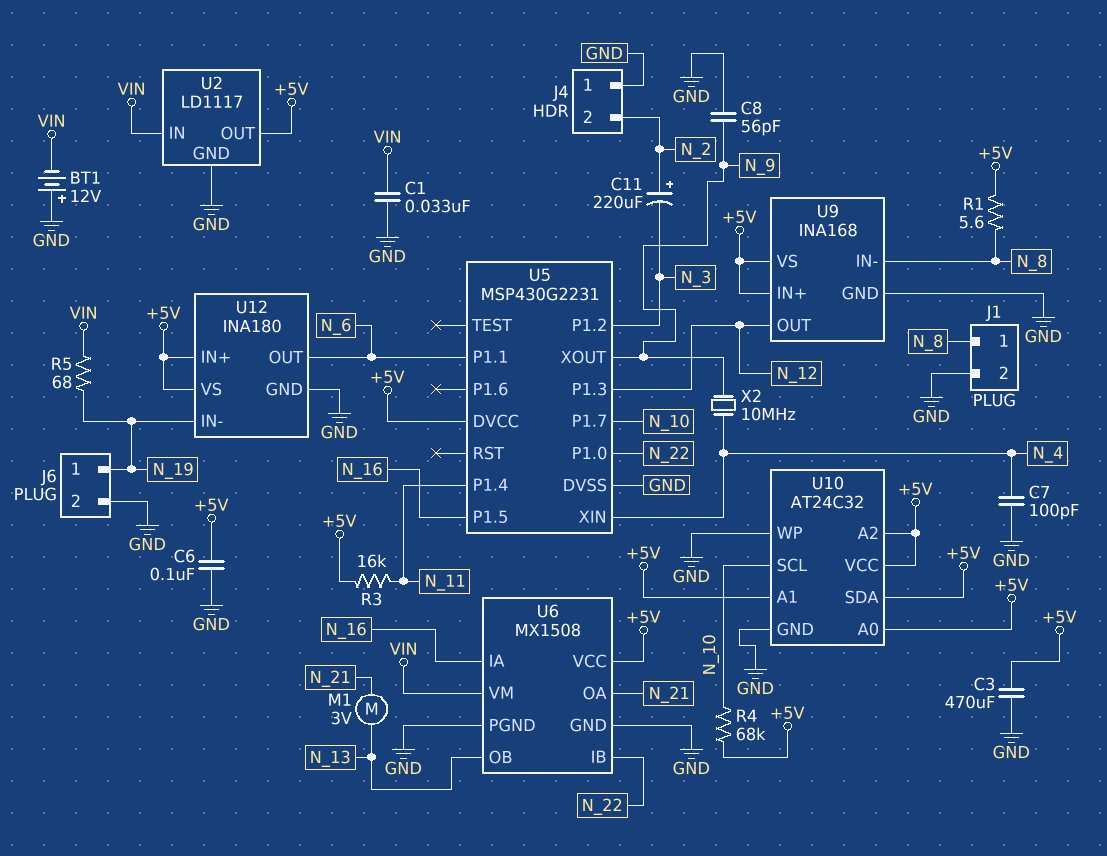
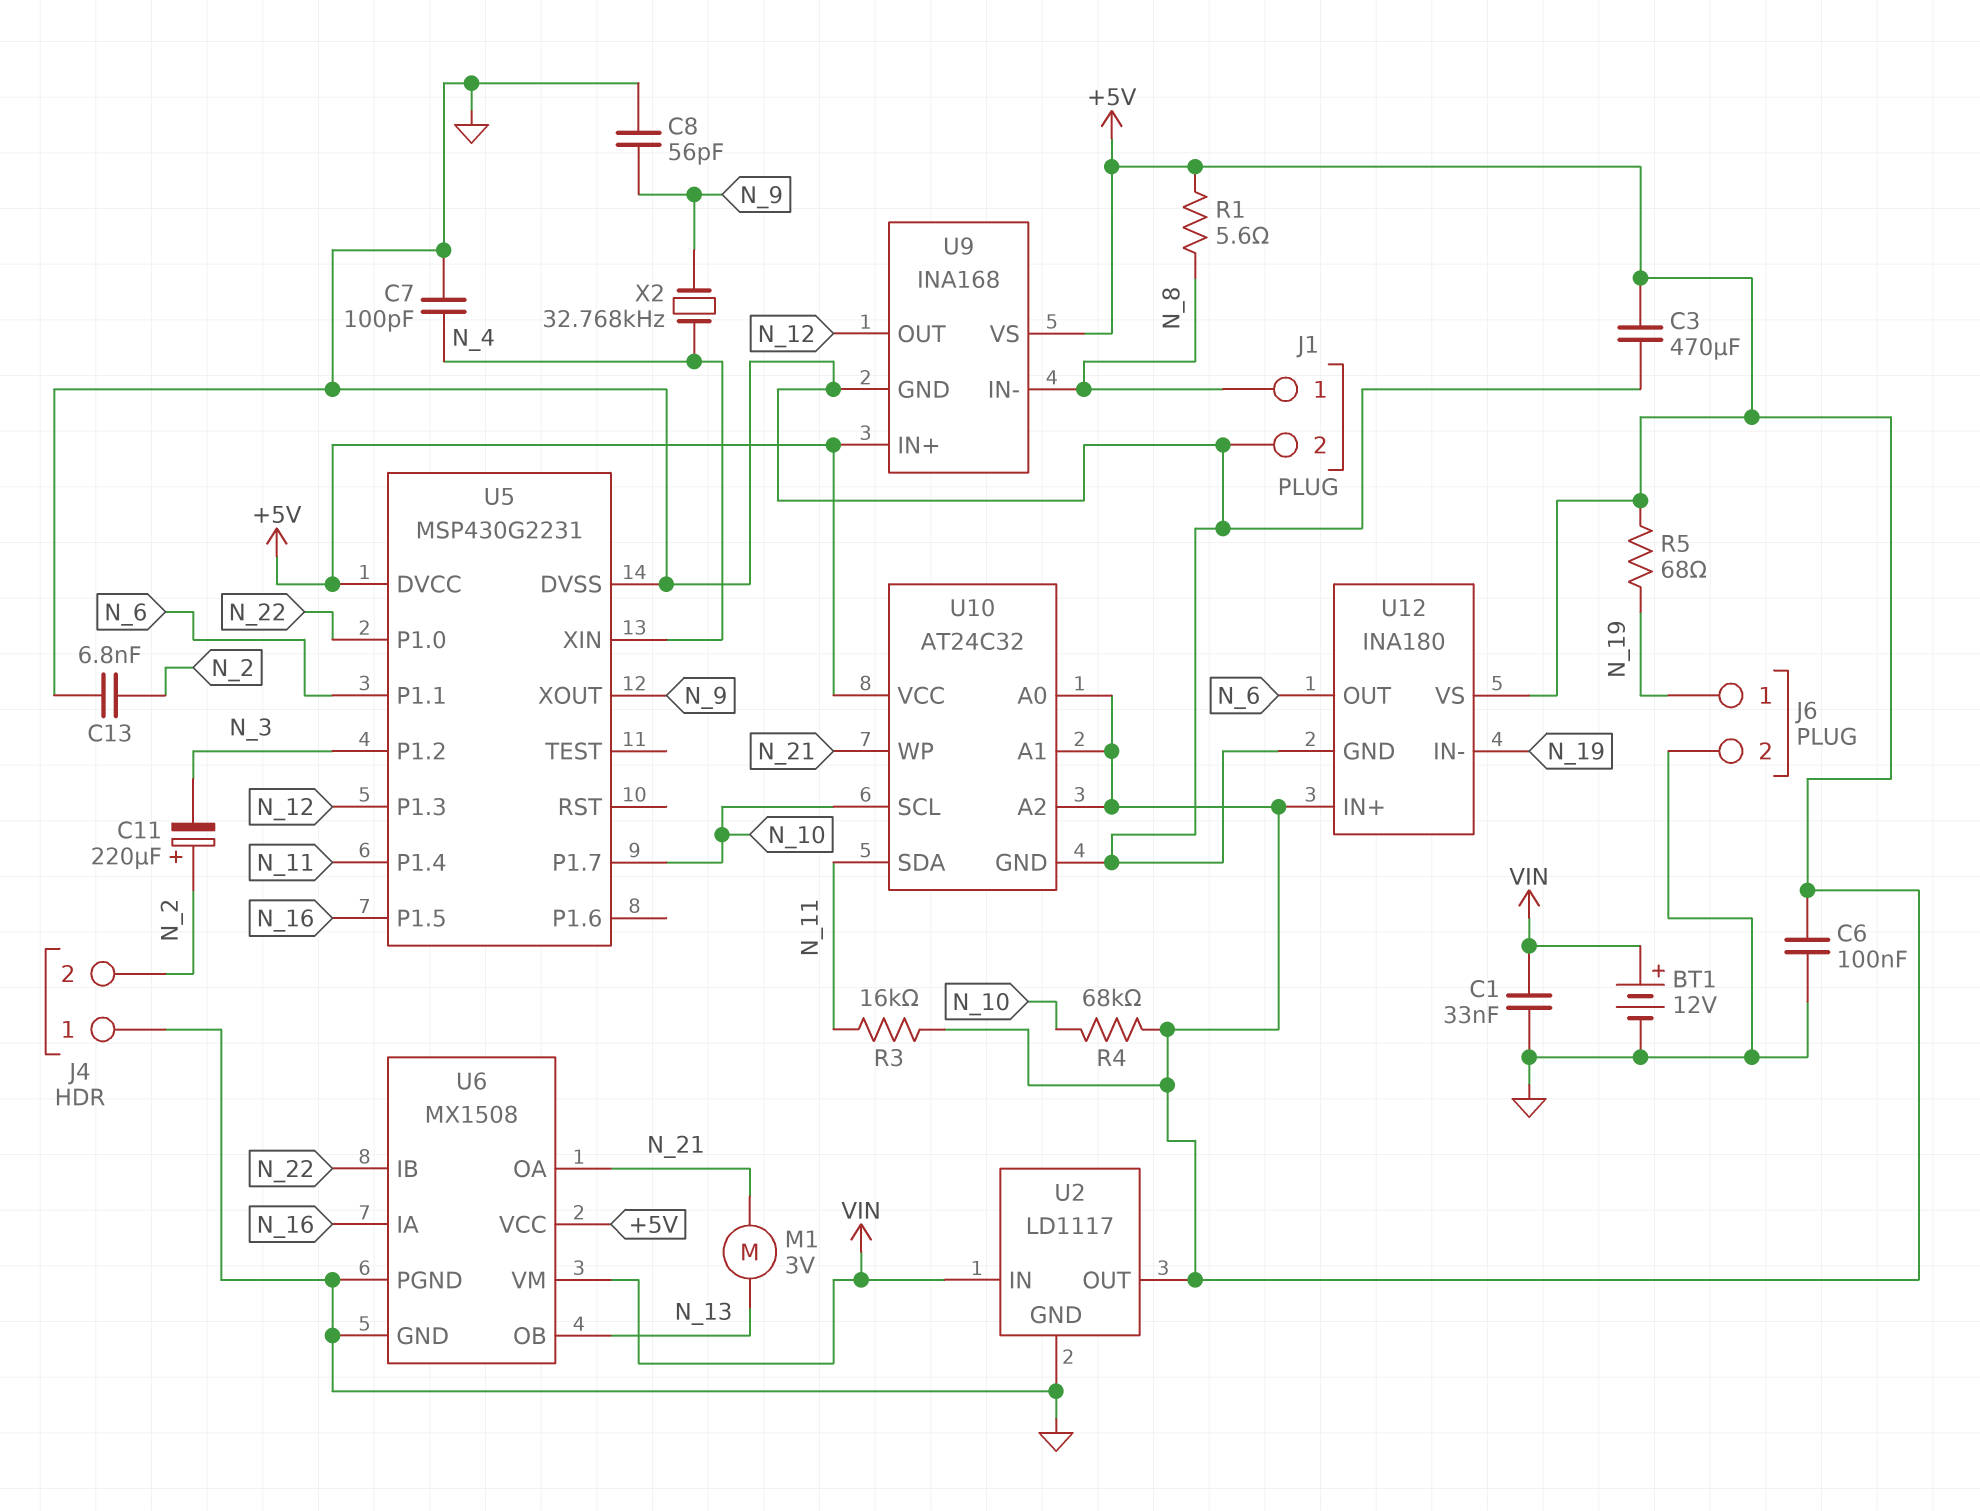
BT1: 12V (plus GND, minus VIN) -> 12V (plus VIN, minus GND)
C13: none -> 6.8nF (GND, N_2)
R5: 68 (N_19, VIN) -> 68 (+5V, N_19)
U10 pin SDA: +5V -> N_11
U10 pin WP: GND -> N_21
X2: 10MHz (N_4, N_9) -> 32.768kHz (N_4, N_9)

